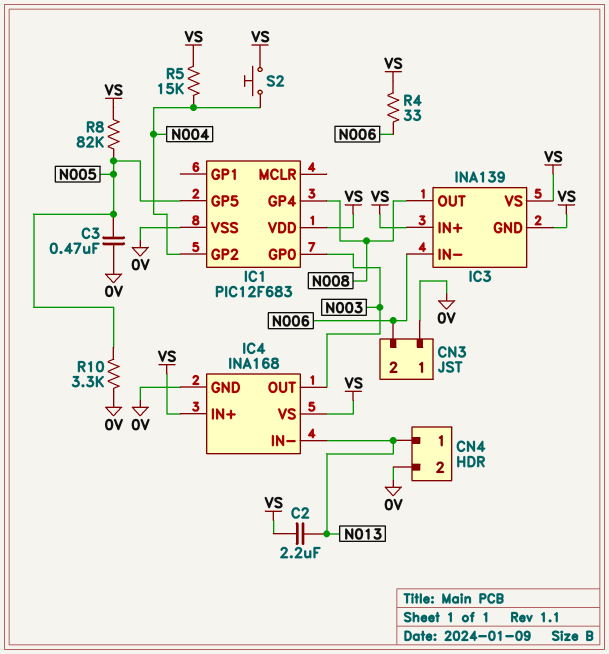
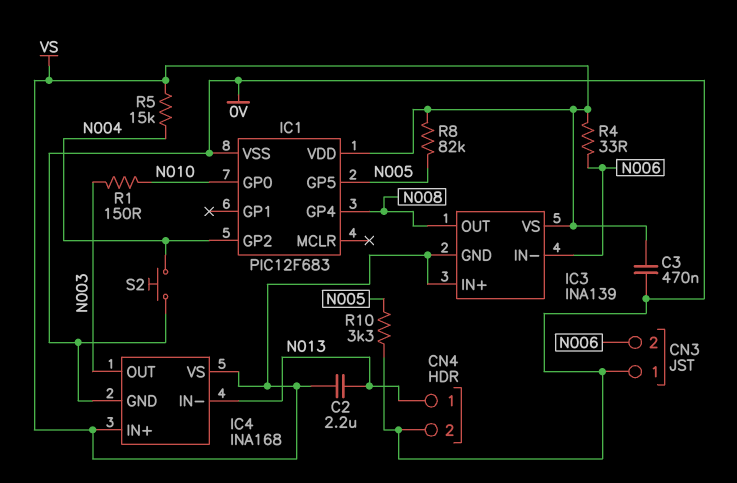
C3: 470nF (0V, N005) -> 470nF (0V, VS)
IC1 pin GP0: N003 -> N010
R1: none -> 150 (N003, N010)
S2: button (N004, VS) -> button (0V, N004)

